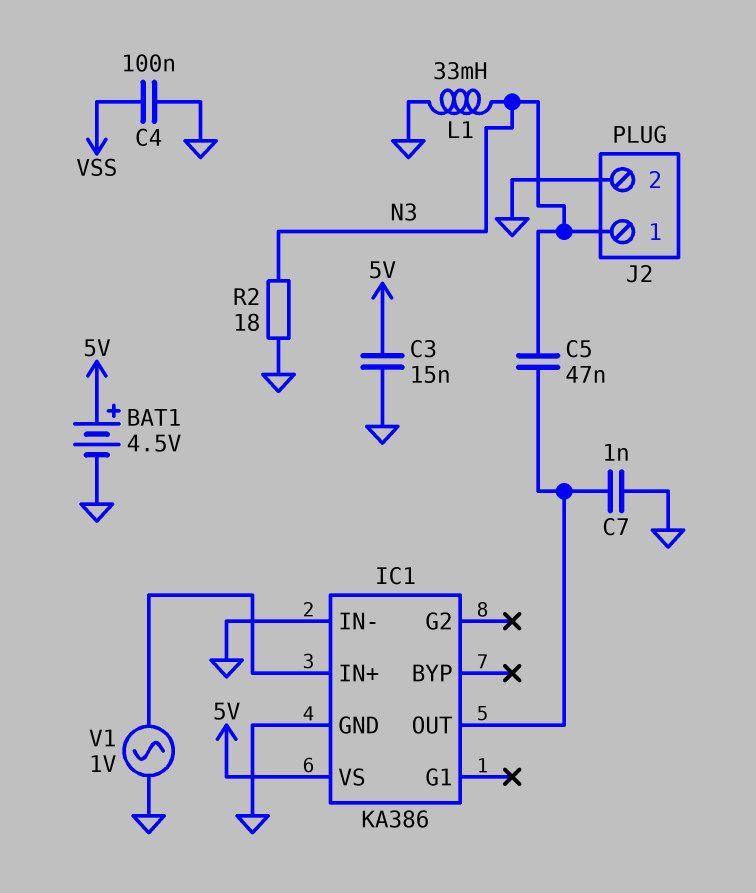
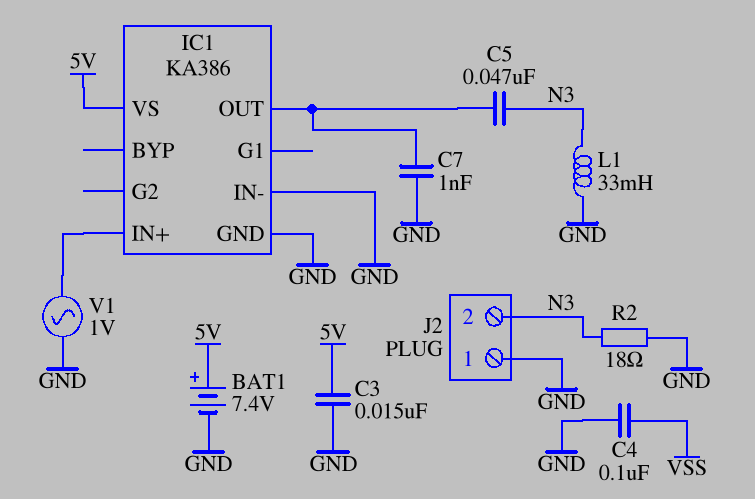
BAT1: 4.5V (plus 5V, minus GND) -> 7.4V (plus 5V, minus GND)
J2 pin 1: N3 -> GND
J2 pin 2: GND -> N3

